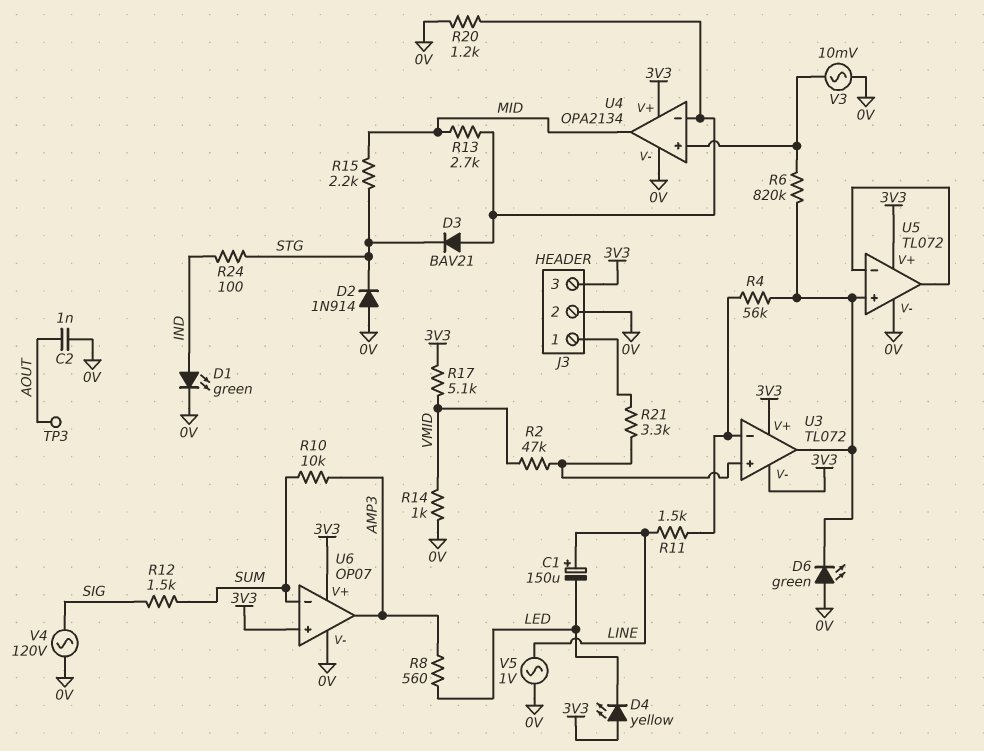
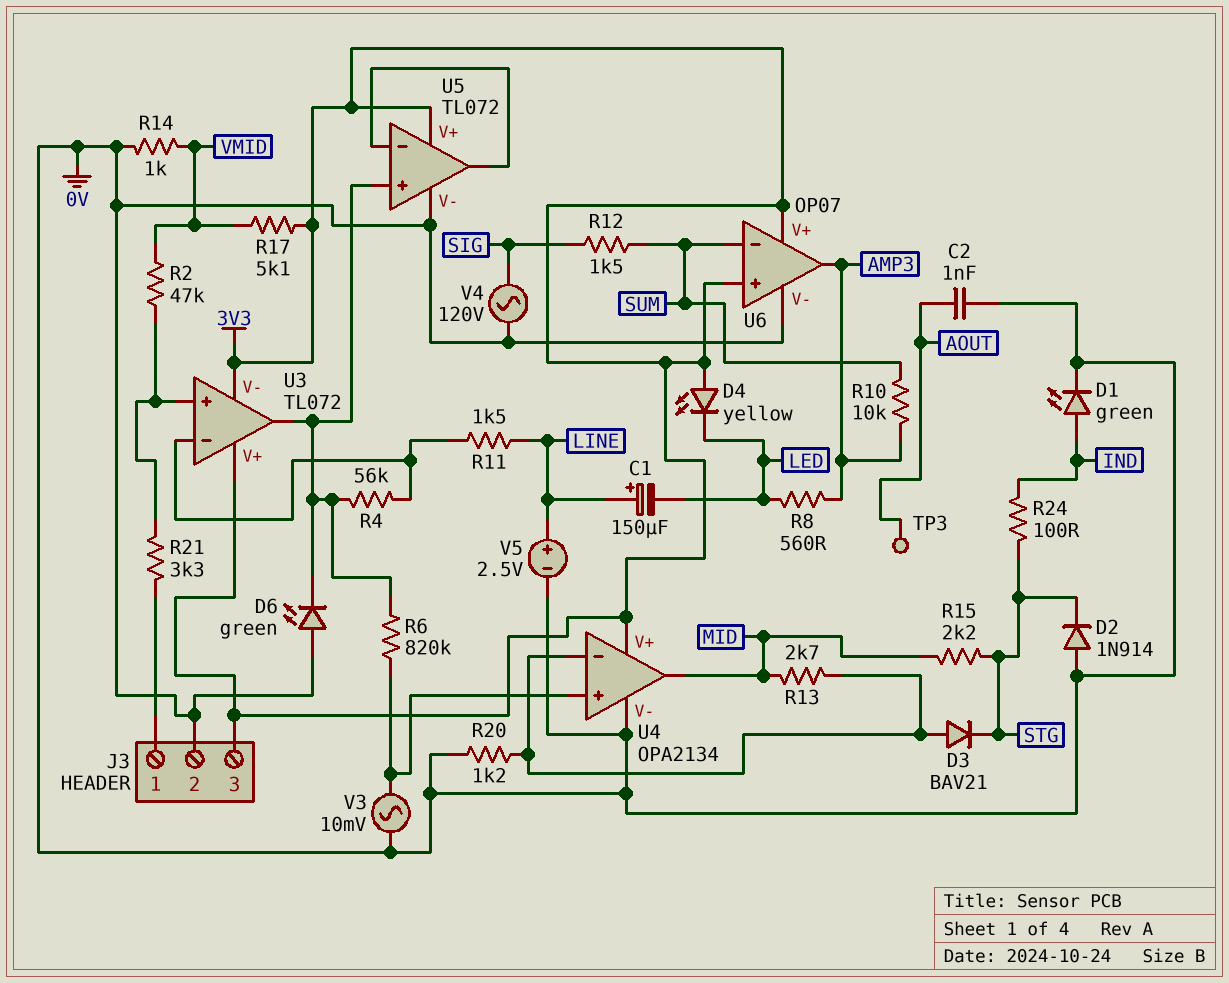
V5: AC 1V (0V, LINE) -> 2.5V (plus LINE, minus 0V)

